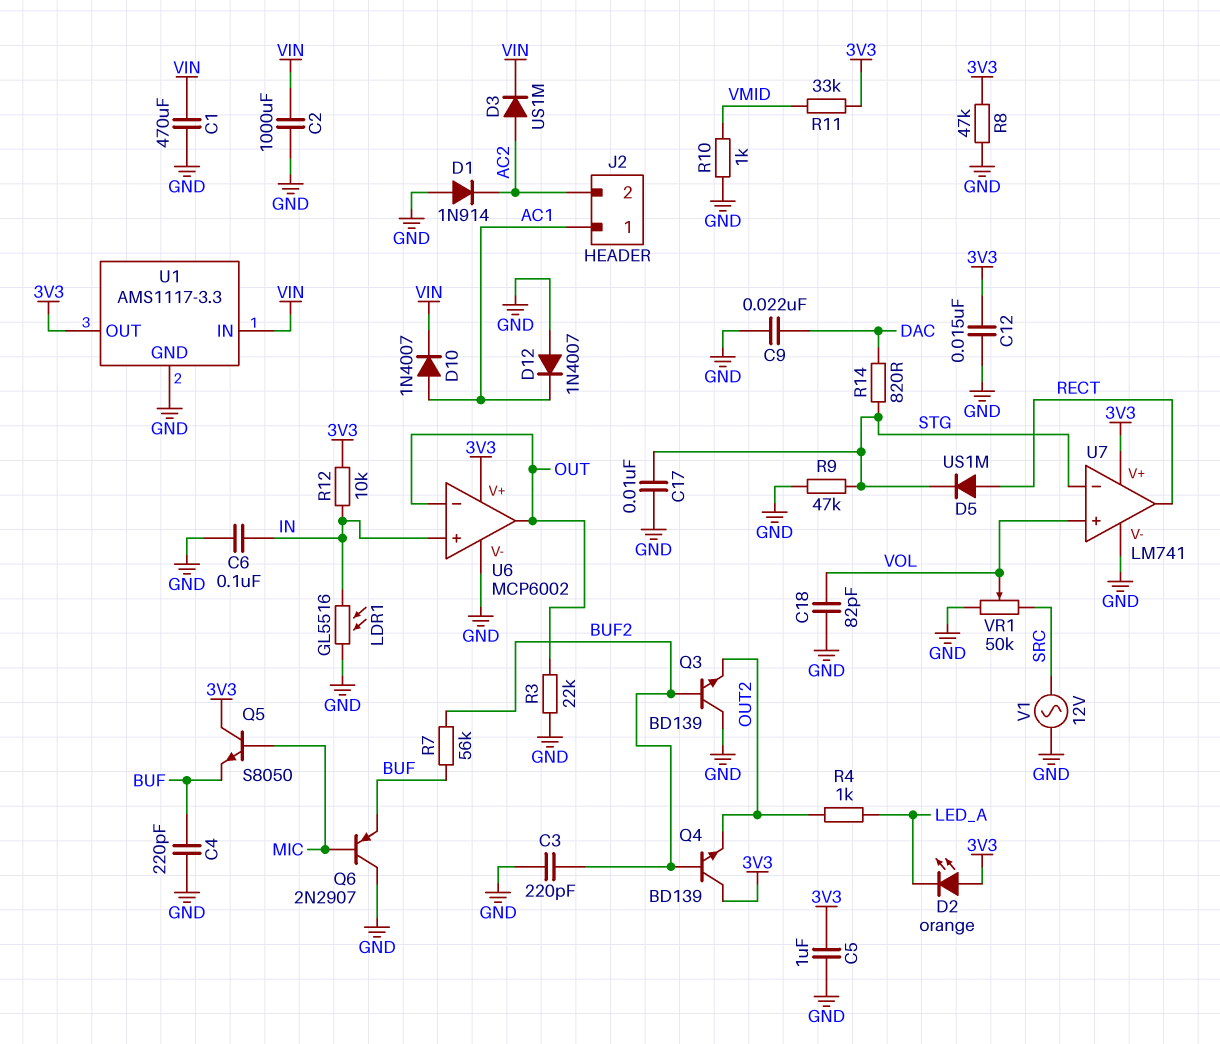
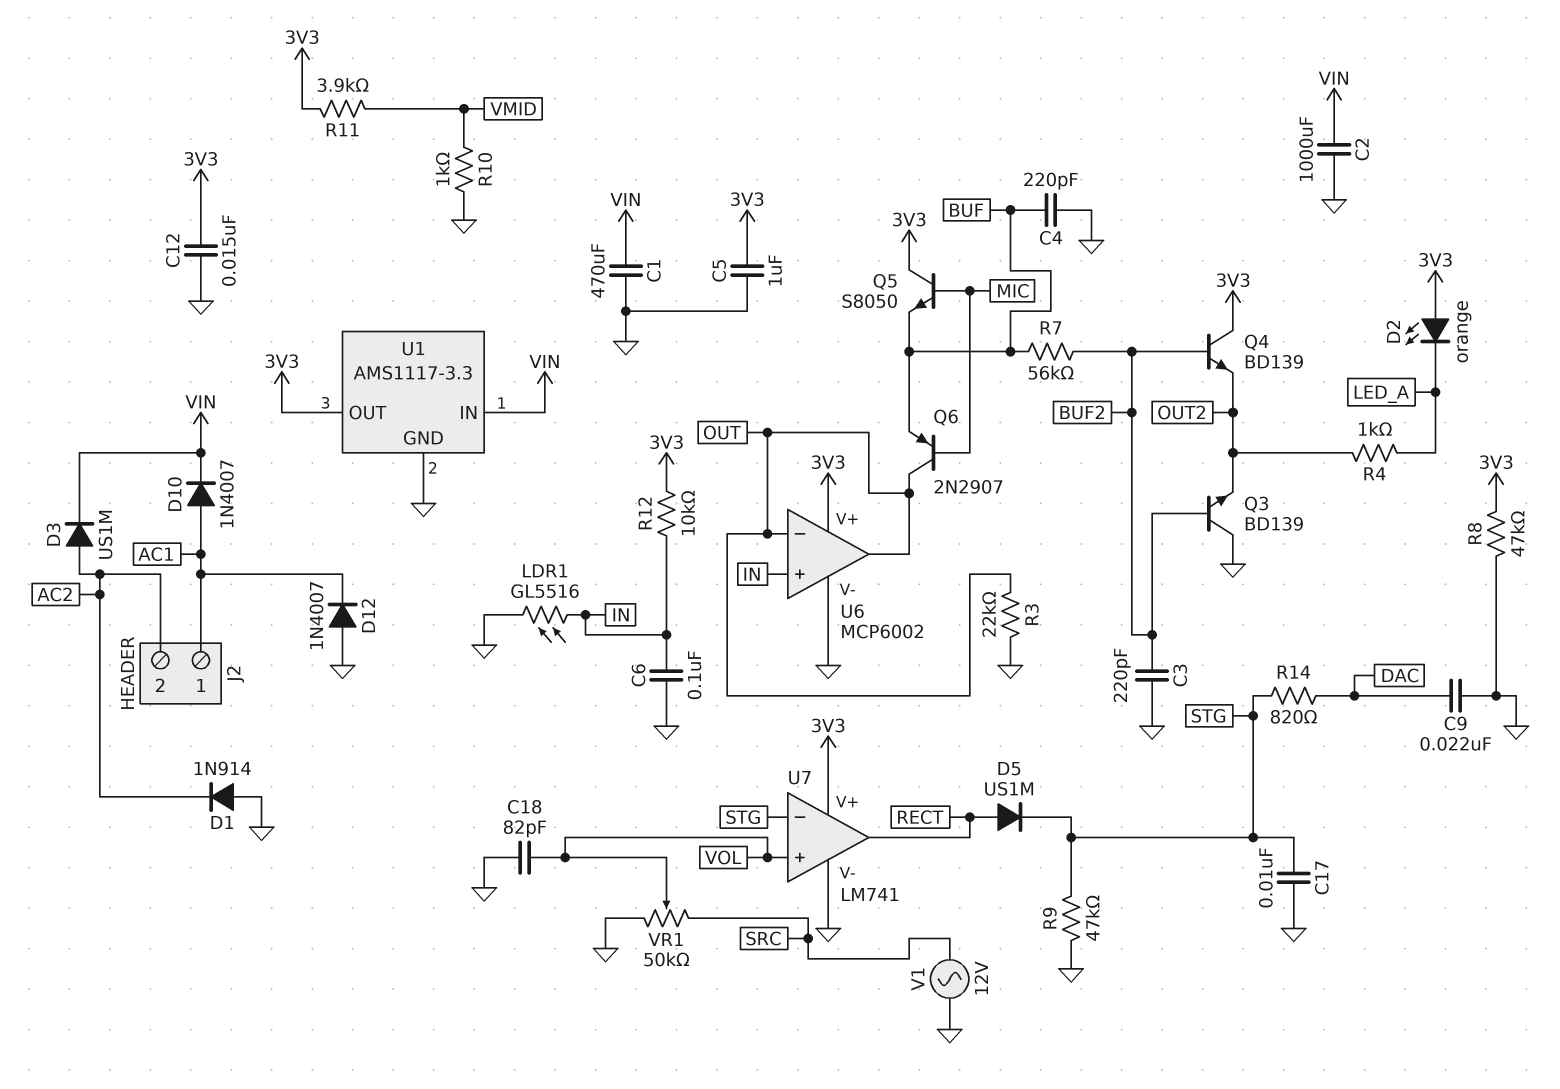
Q6: PNP 2N2907 (B MIC, C GND, E BUF) -> PNP 2N2907 (B MIC, C OUT, E BUF)
R11: 33k (3V3, VMID) -> 3.9k (3V3, VMID)

